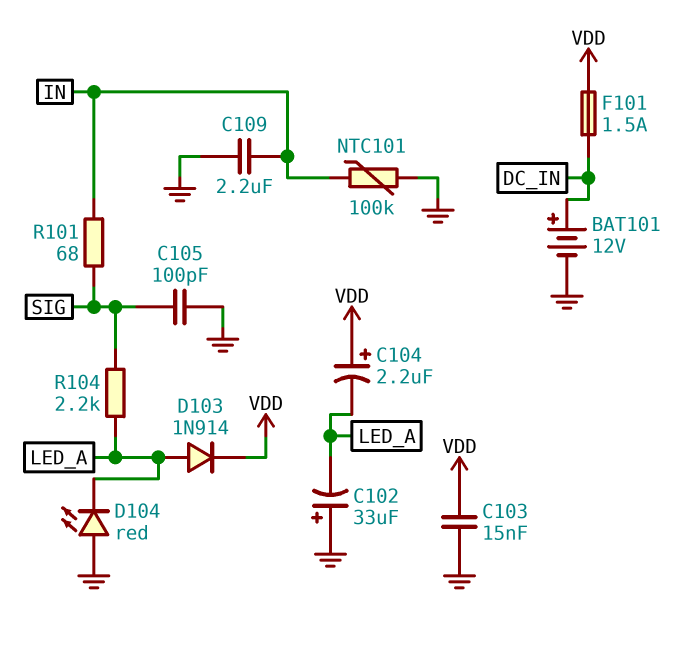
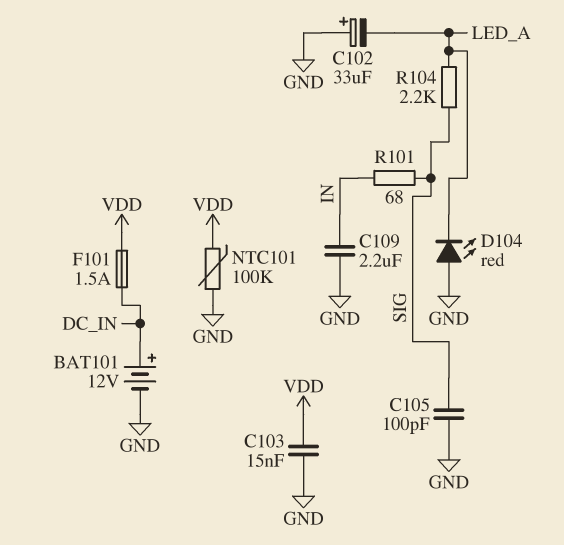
C104: 2.2uF (plus VDD, minus LED_A) -> none
D103: diode 1N914 (A LED_A, K VDD) -> none
NTC101: 100k (GND, IN) -> 100k (GND, VDD)

